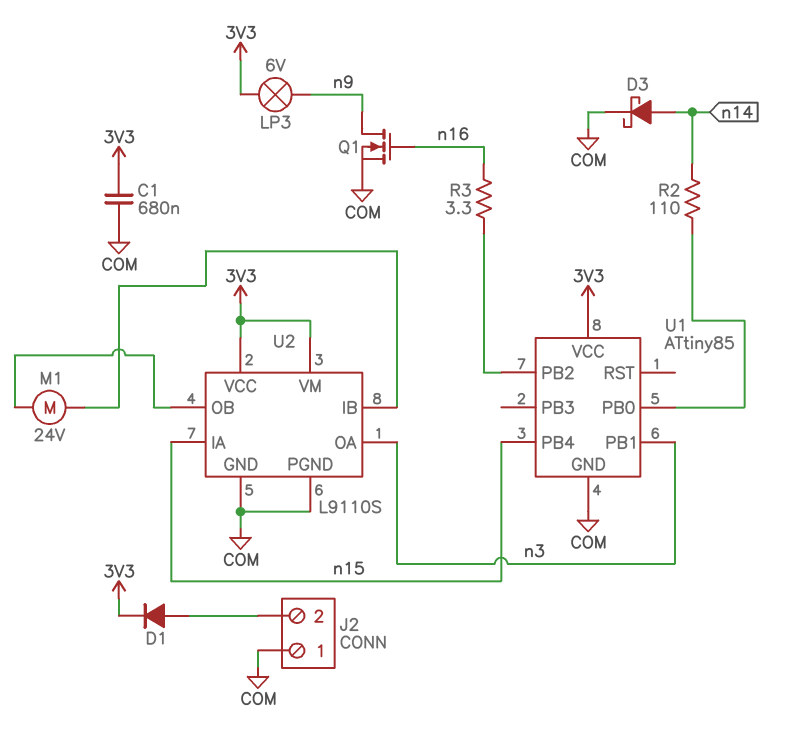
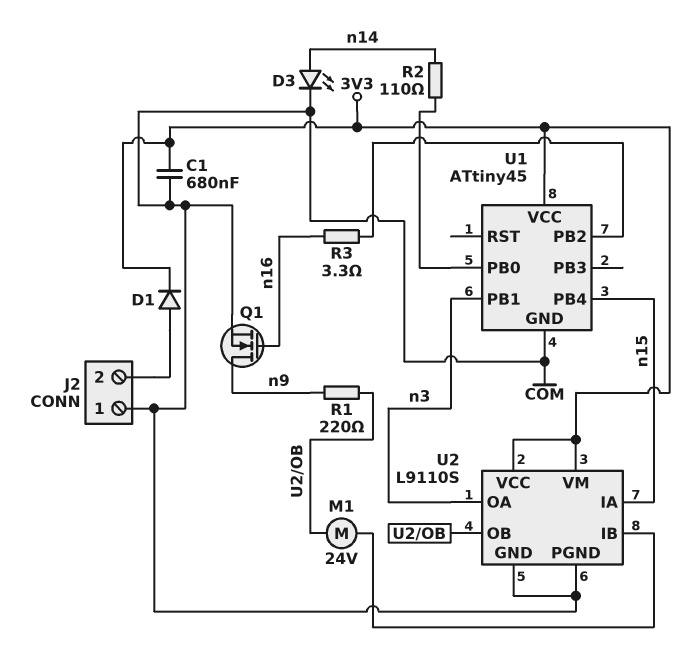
D3: schottky (A n14, K COM) -> LED (A n14, K COM)
LP3: lamp 6V (3V3, n9) -> none
R1: none -> 220 (U2/OB, n9)
U1: ATtiny85 -> ATtiny45

